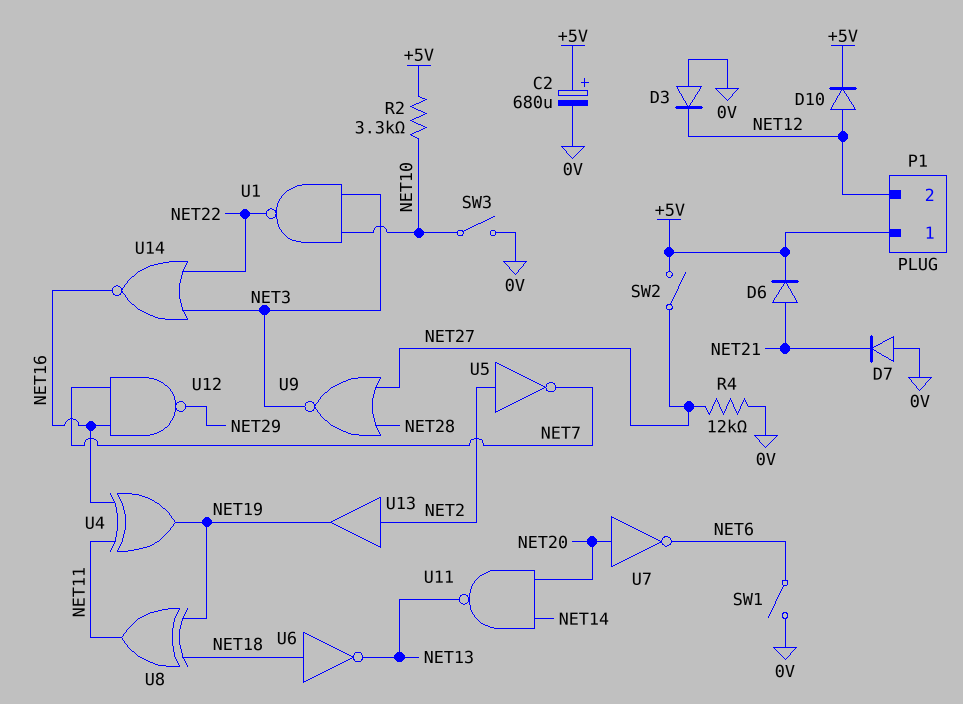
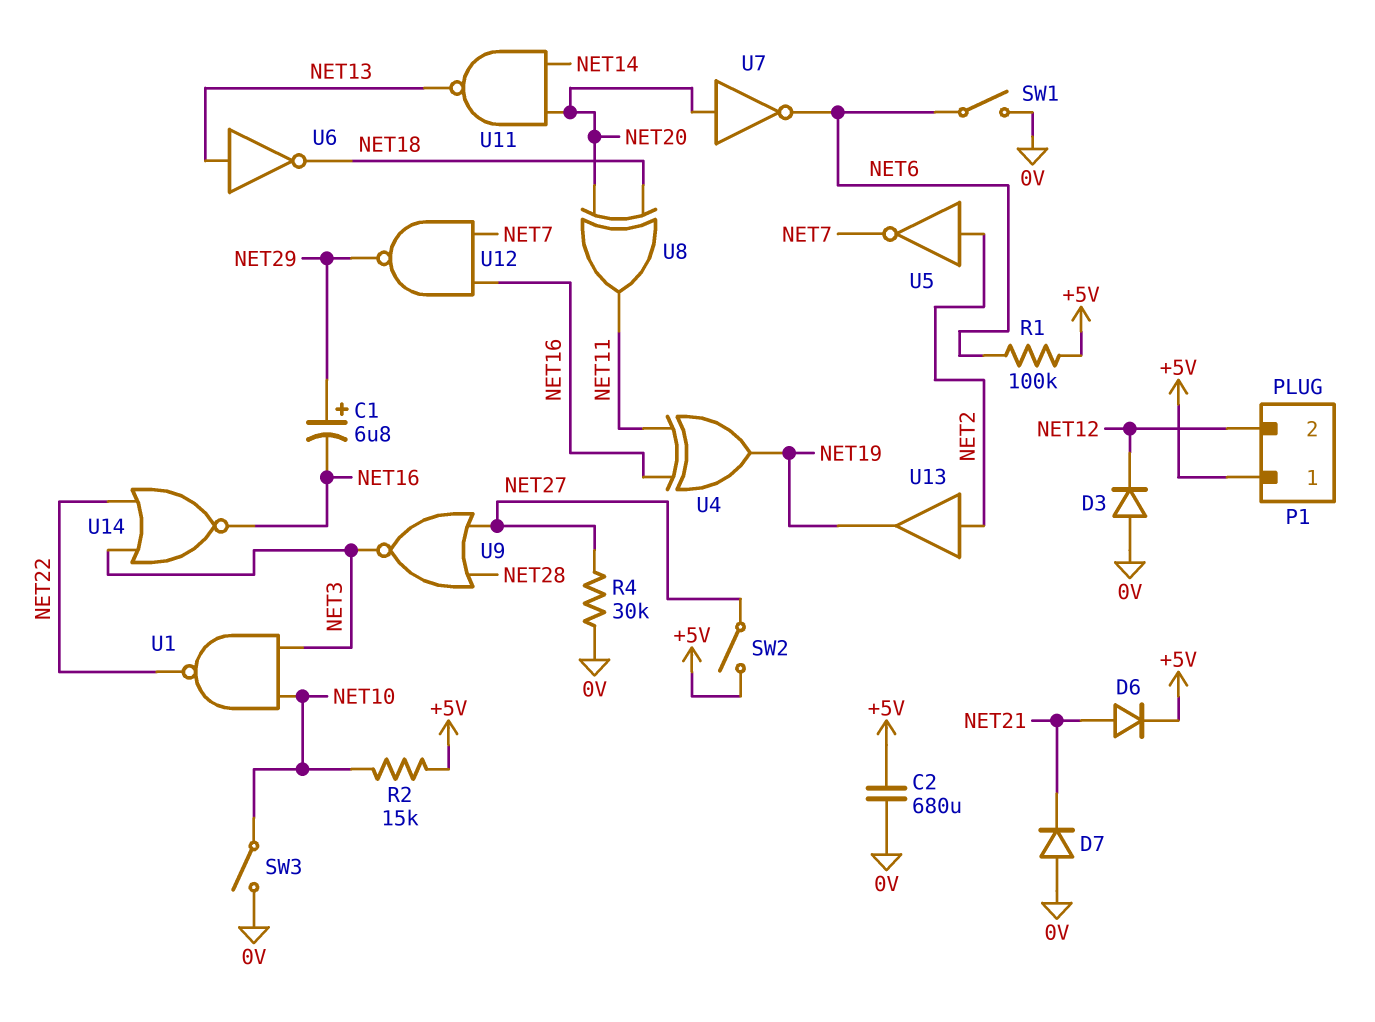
C1: none -> 6.8uF (plus NET29, minus NET16)
C2: 680uF (plus +5V, minus 0V) -> 680uF (+5V, 0V)
D10: diode (A NET12, K +5V) -> none
R1: none -> 100k (+5V, NET6)
R2: 3.3k (+5V, NET10) -> 15k (+5V, NET10)
R4: 12k (0V, NET27) -> 30k (0V, NET27)
U6: NOT (in NET18, out NET13) -> NOT (in NET13, out NET18)
U8: XOR (in NET18, in NET19, out NET11) -> XOR (in NET18, in NET20, out NET11)

